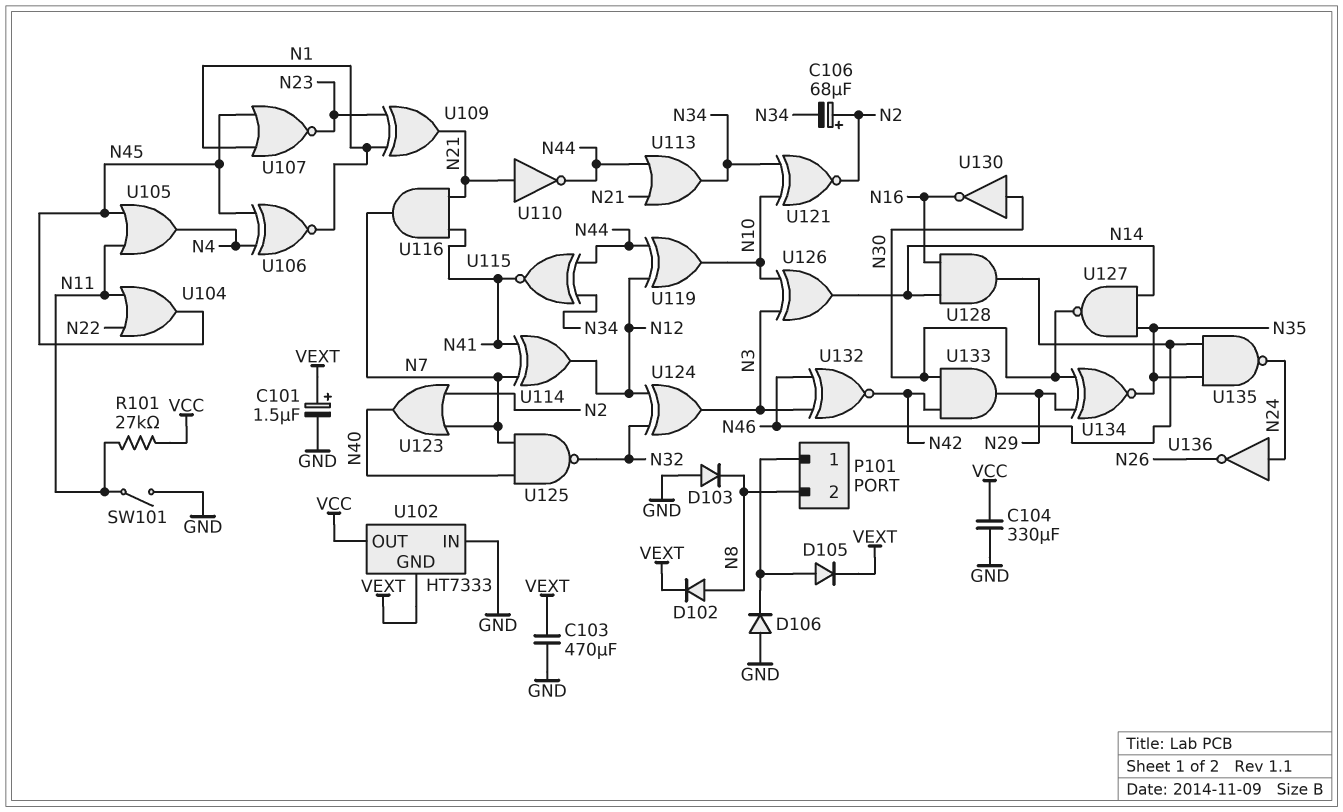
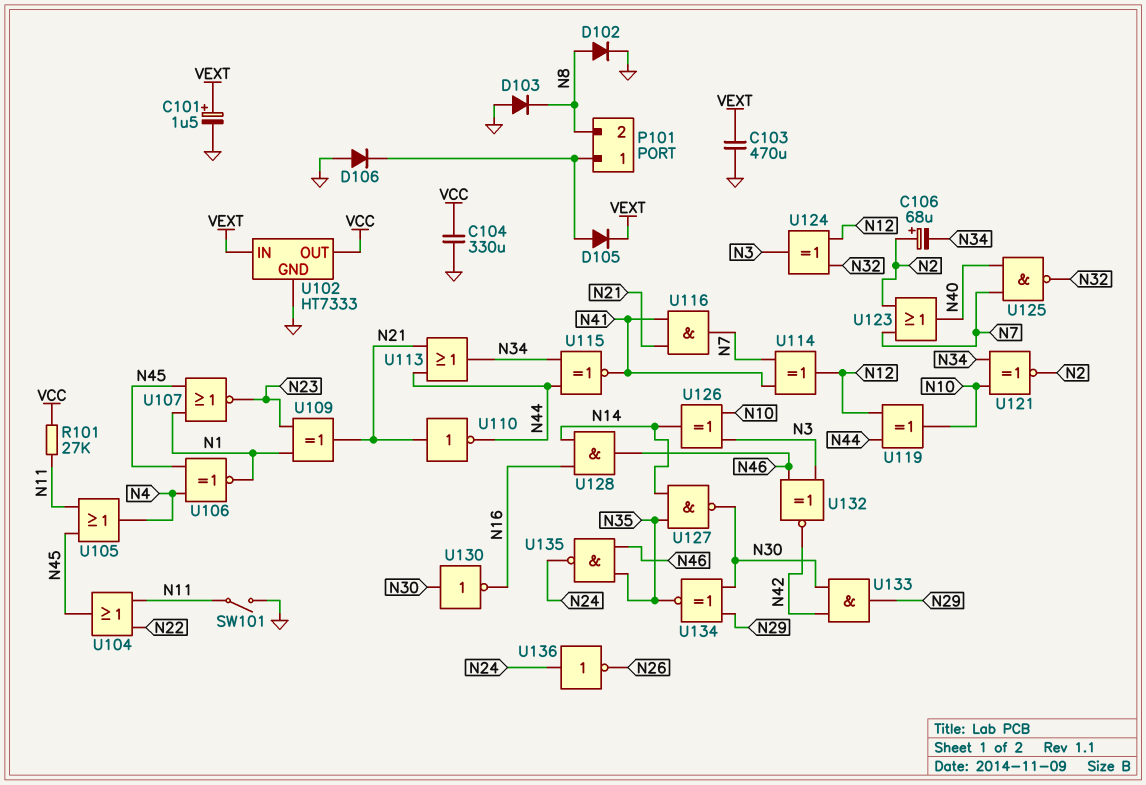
D102: diode (A N8, K VEXT) -> diode (A N8, K GND)
U102 pin GND: VEXT -> GND
U102 pin IN: GND -> VEXT

